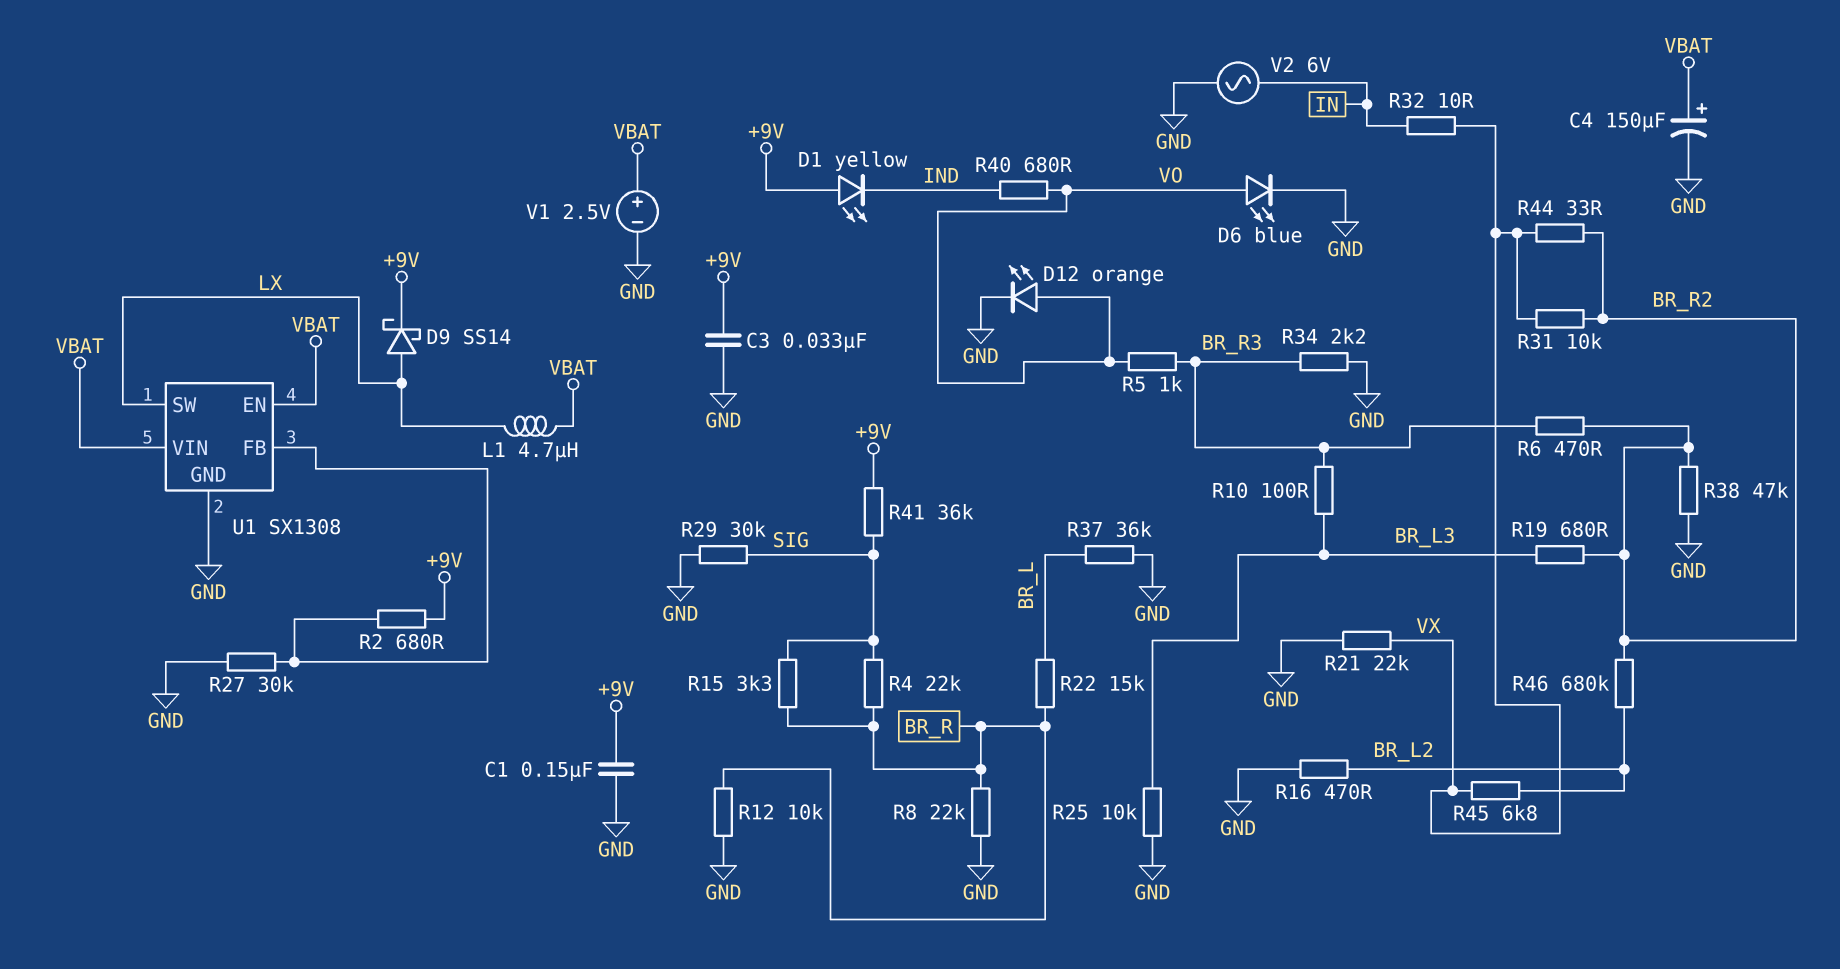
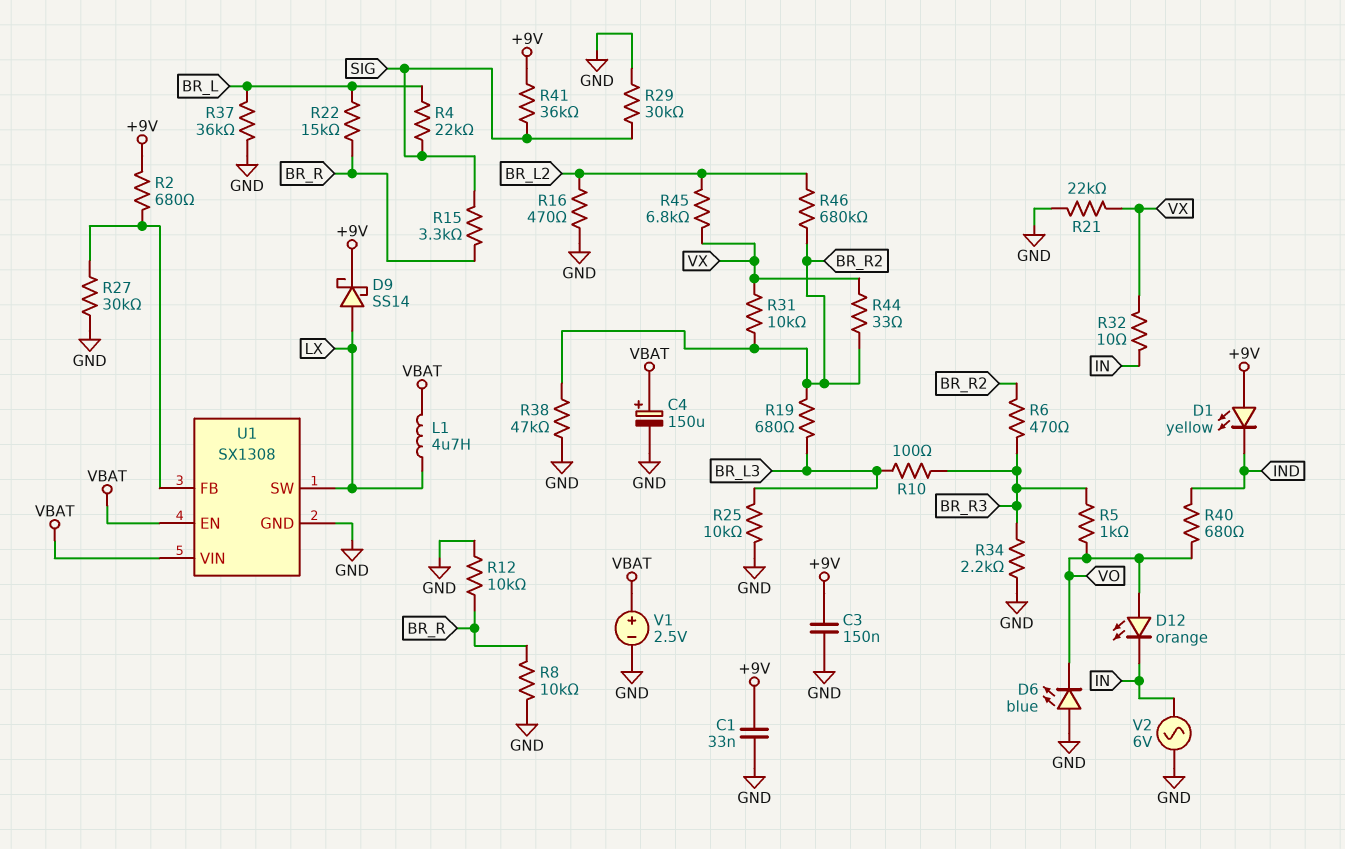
C1: 150nF (+9V, GND) -> 33nF (+9V, GND)
C3: 33nF (+9V, GND) -> 150nF (+9V, GND)
D6: LED blue (A VO, K GND) -> LED blue (A GND, K VO)
D12: LED orange (A VO, K GND) -> LED orange (A VO, K IN)
R4: 22k (BR_R, SIG) -> 22k (BR_L, SIG)
R8: 22k (BR_R, GND) -> 10k (BR_R, GND)

